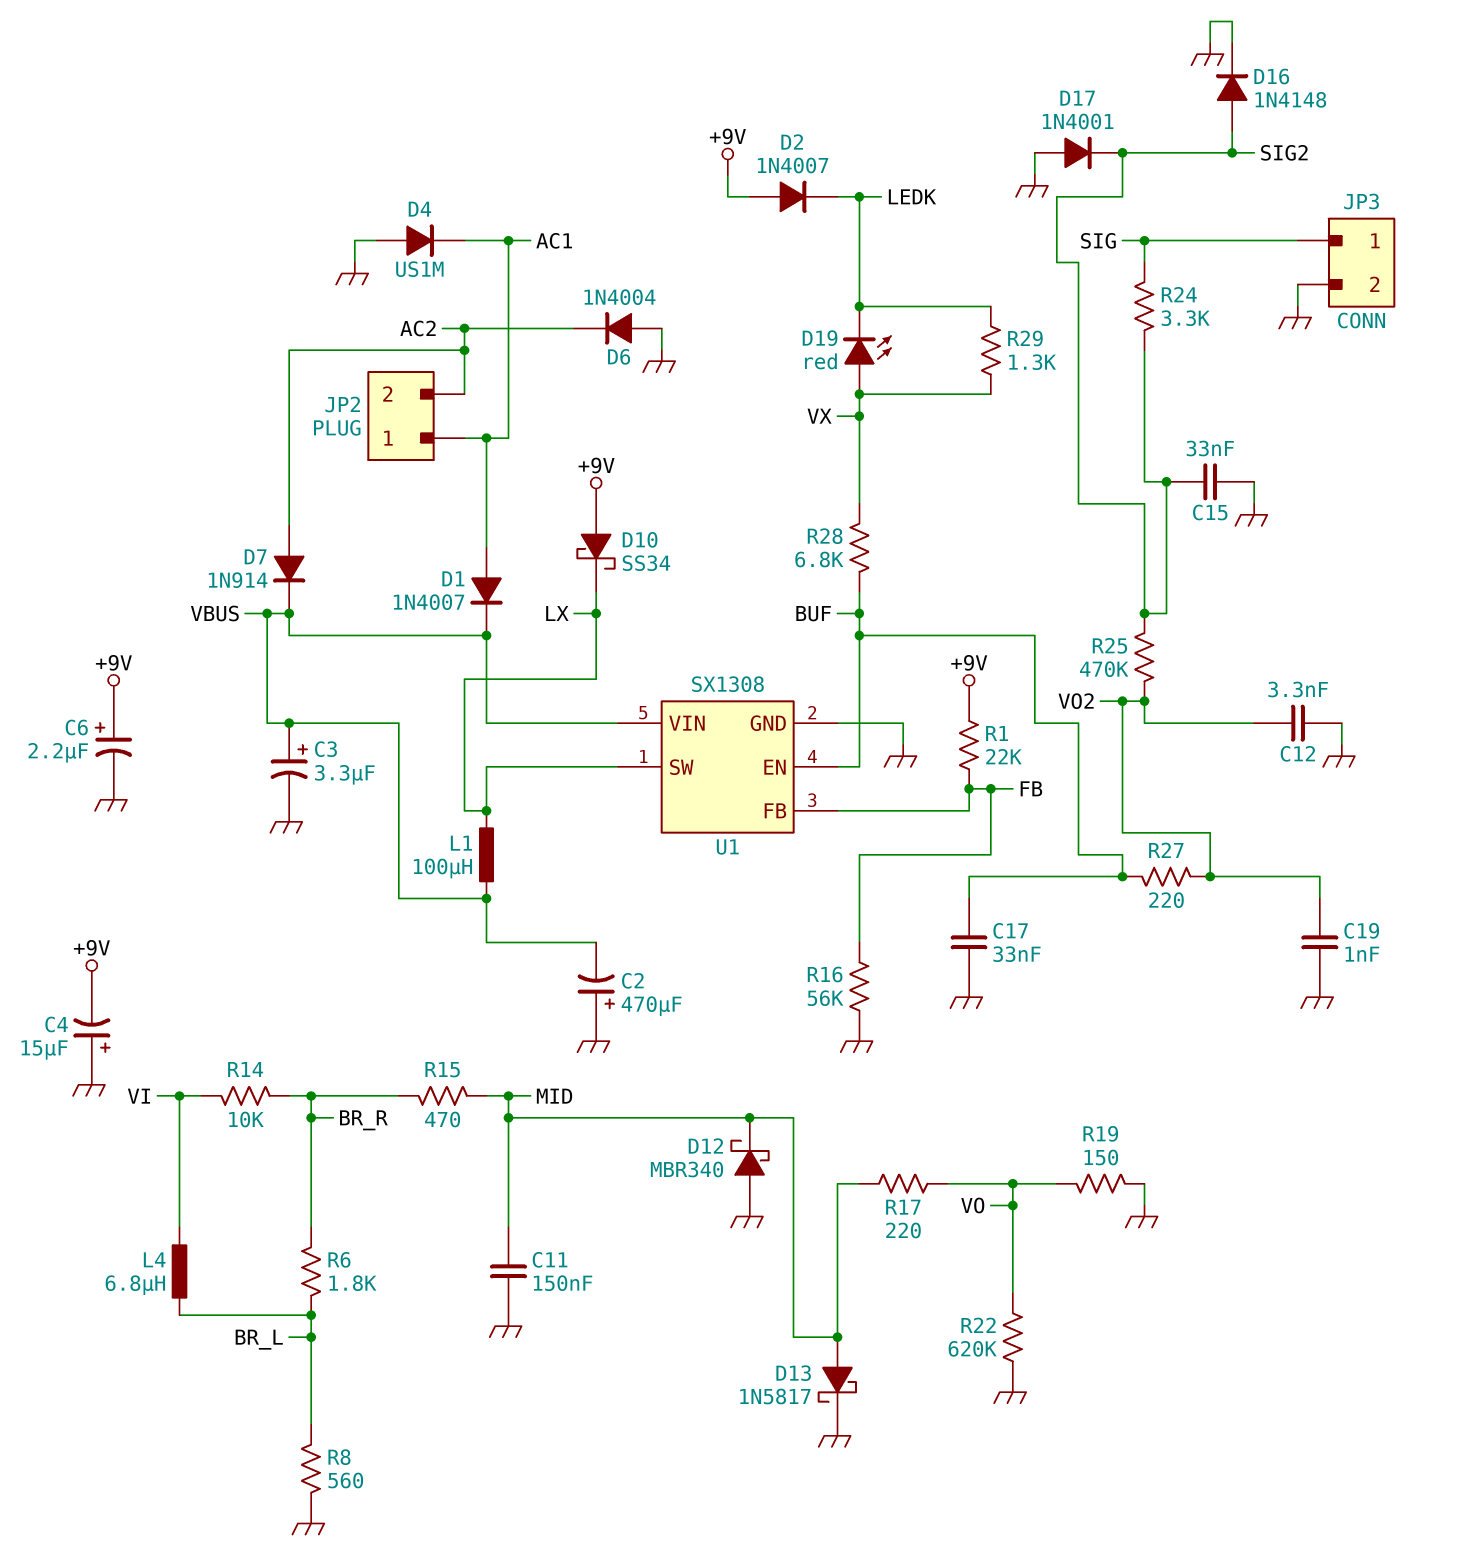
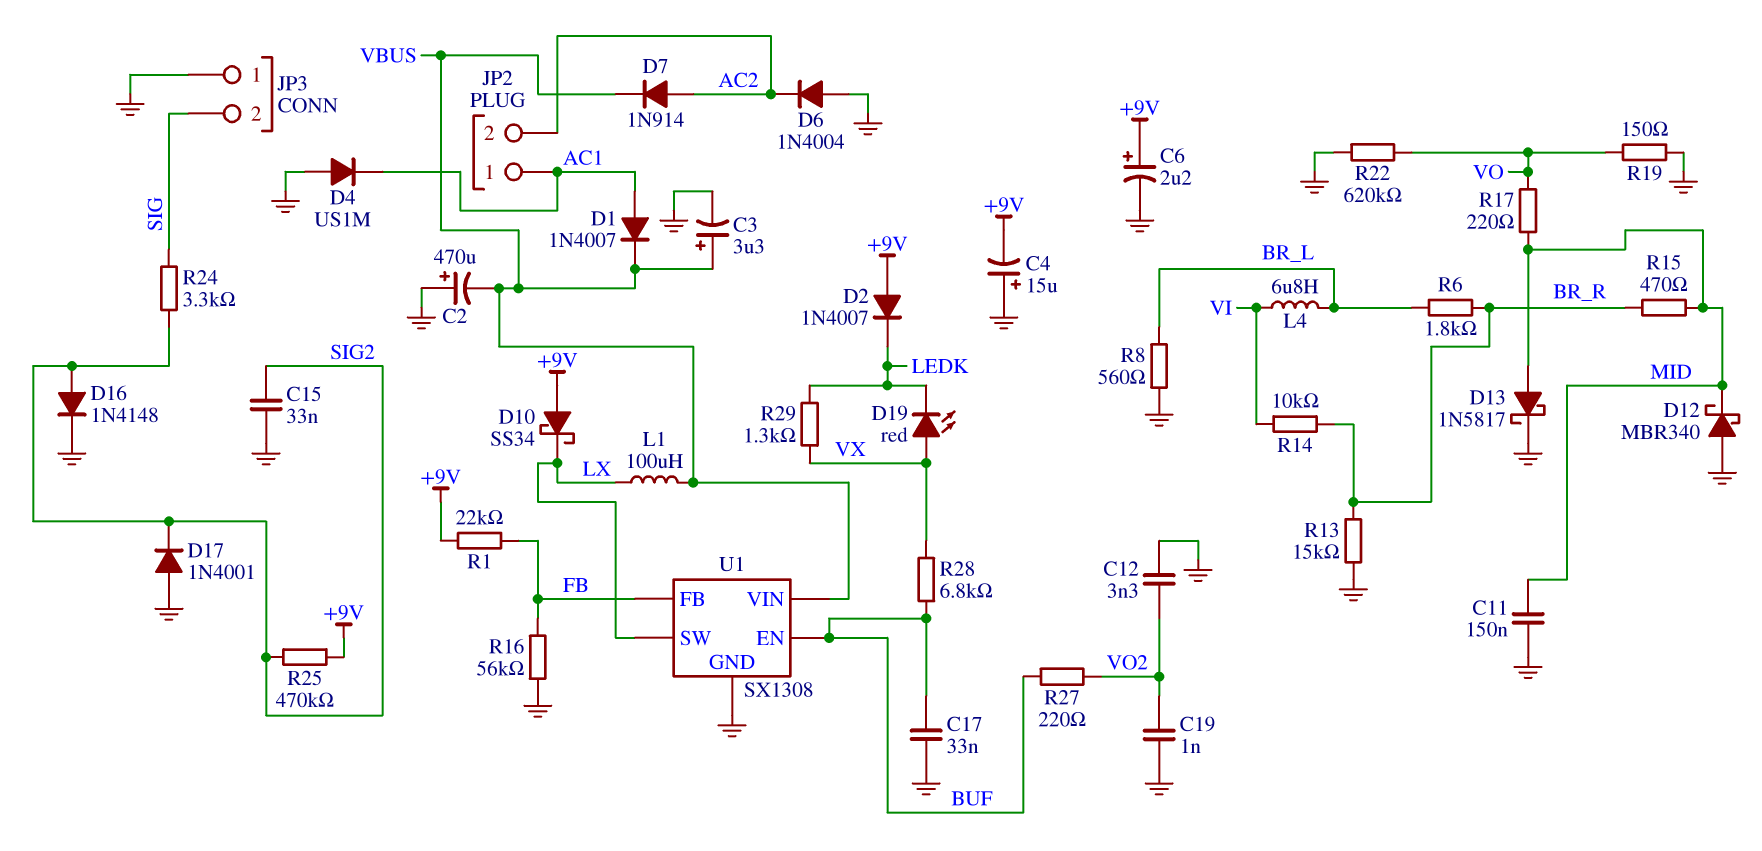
JP3 pin 1: SIG -> GND
JP3 pin 2: GND -> SIG
R13: none -> 15k (BR_R, GND)
R25: 470k (SIG2, VO2) -> 470k (+9V, SIG2)

